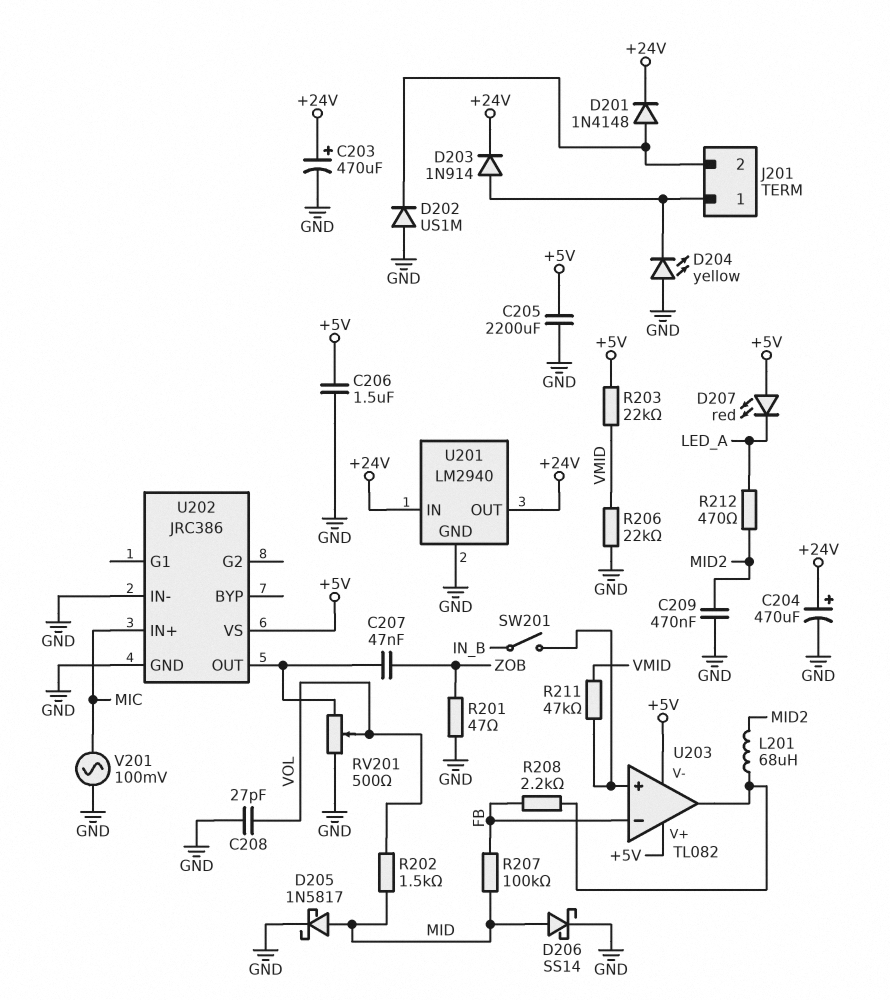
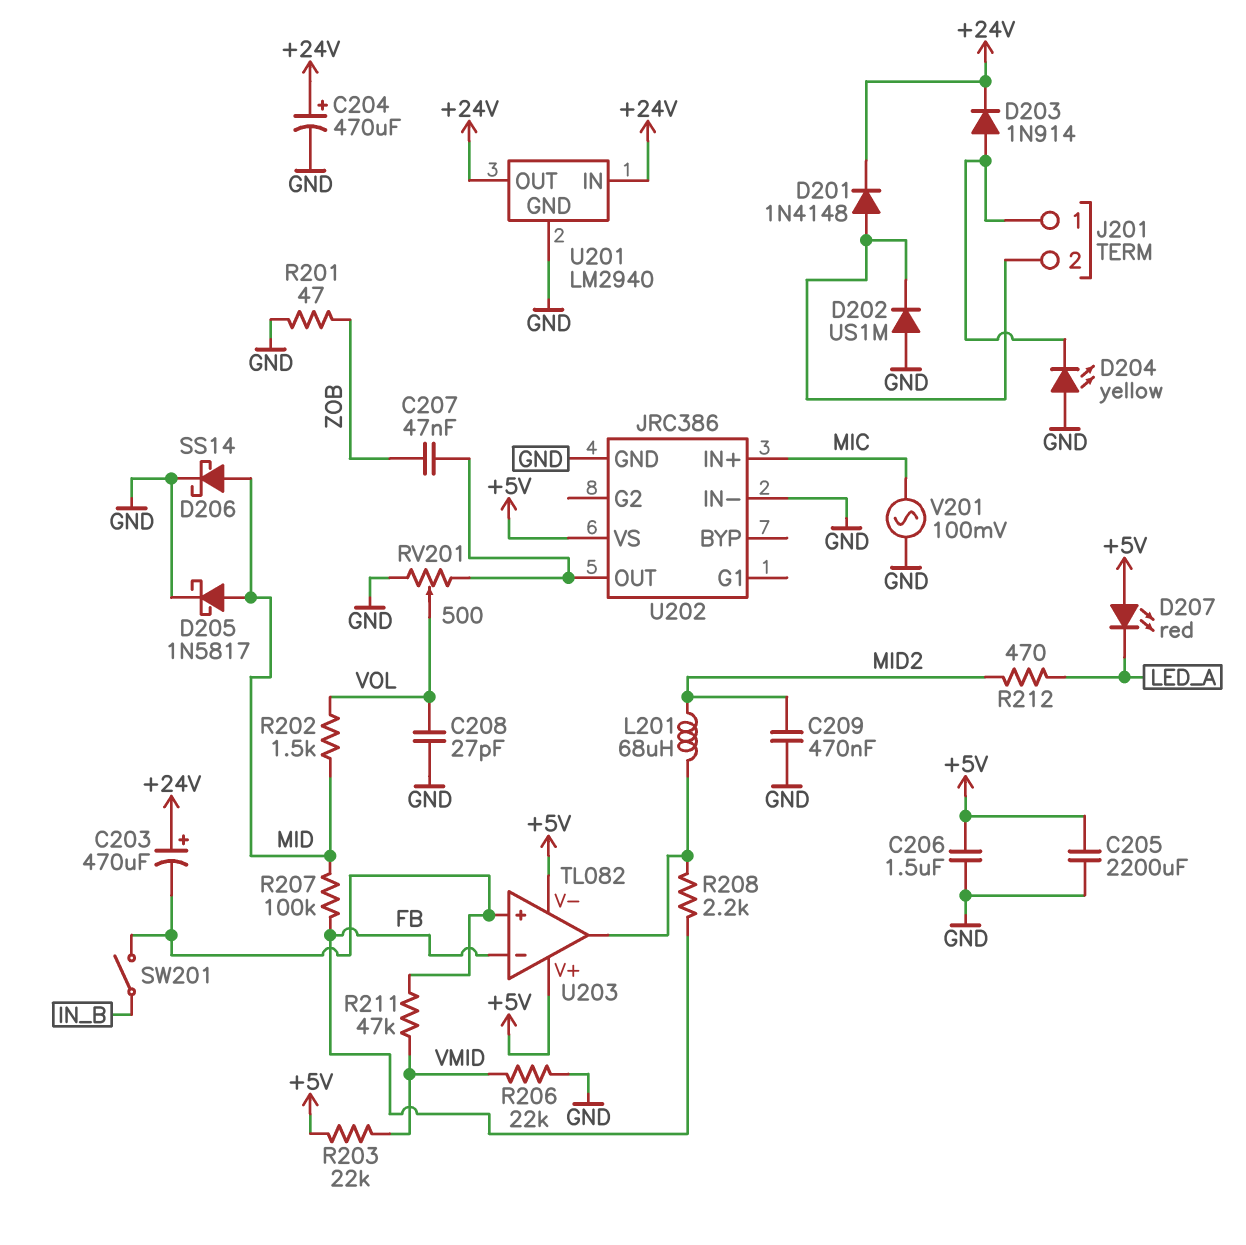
C203: 470uF (plus +24V, minus GND) -> 470uF (plus +24V, minus U203/in+)

